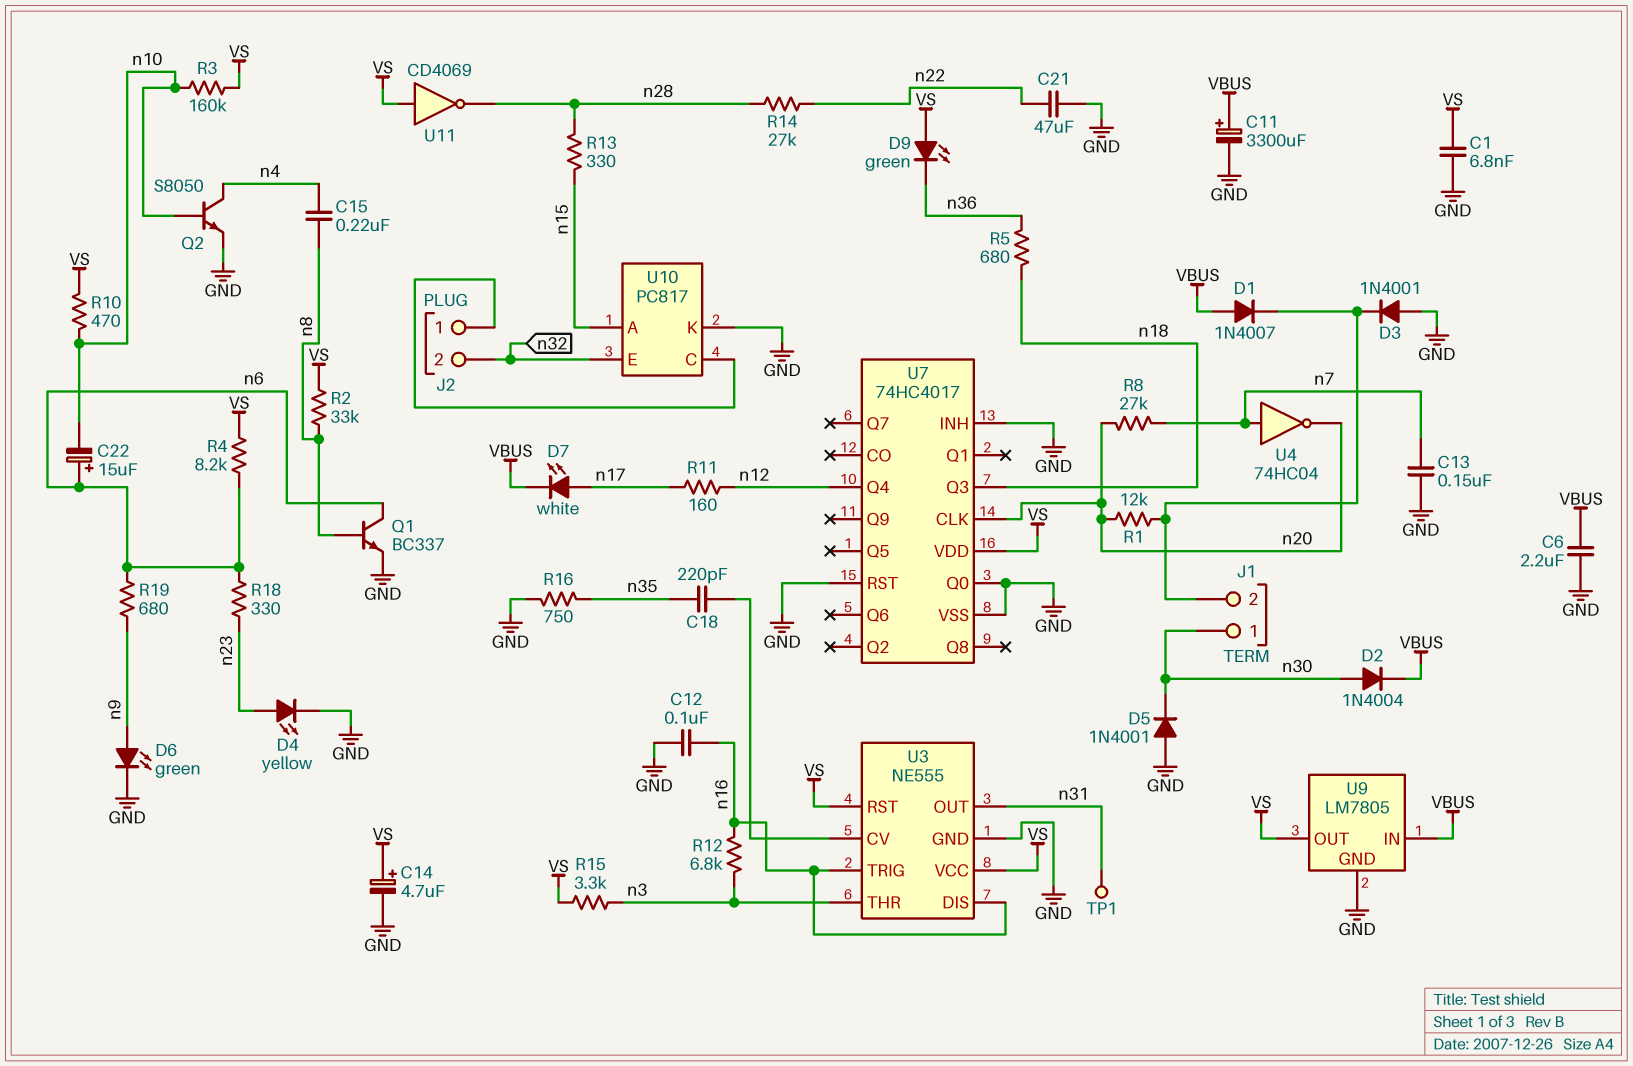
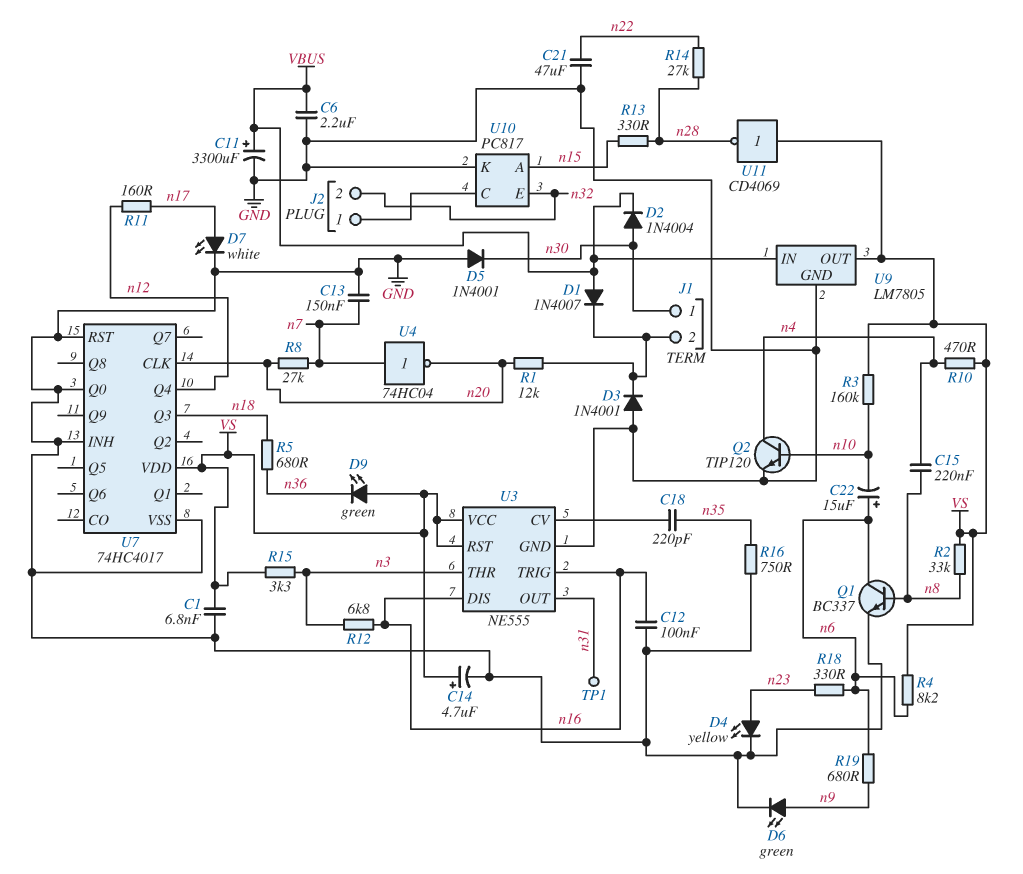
D7: LED white (A n17, K VBUS) -> LED white (A n17, K GND)
Q2: NPN S8050 (B n10, C n4, E GND) -> NPN TIP120 (B n10, C n4, E GND)
R10: 470 (VS, n10) -> 470 (VS, n4)

